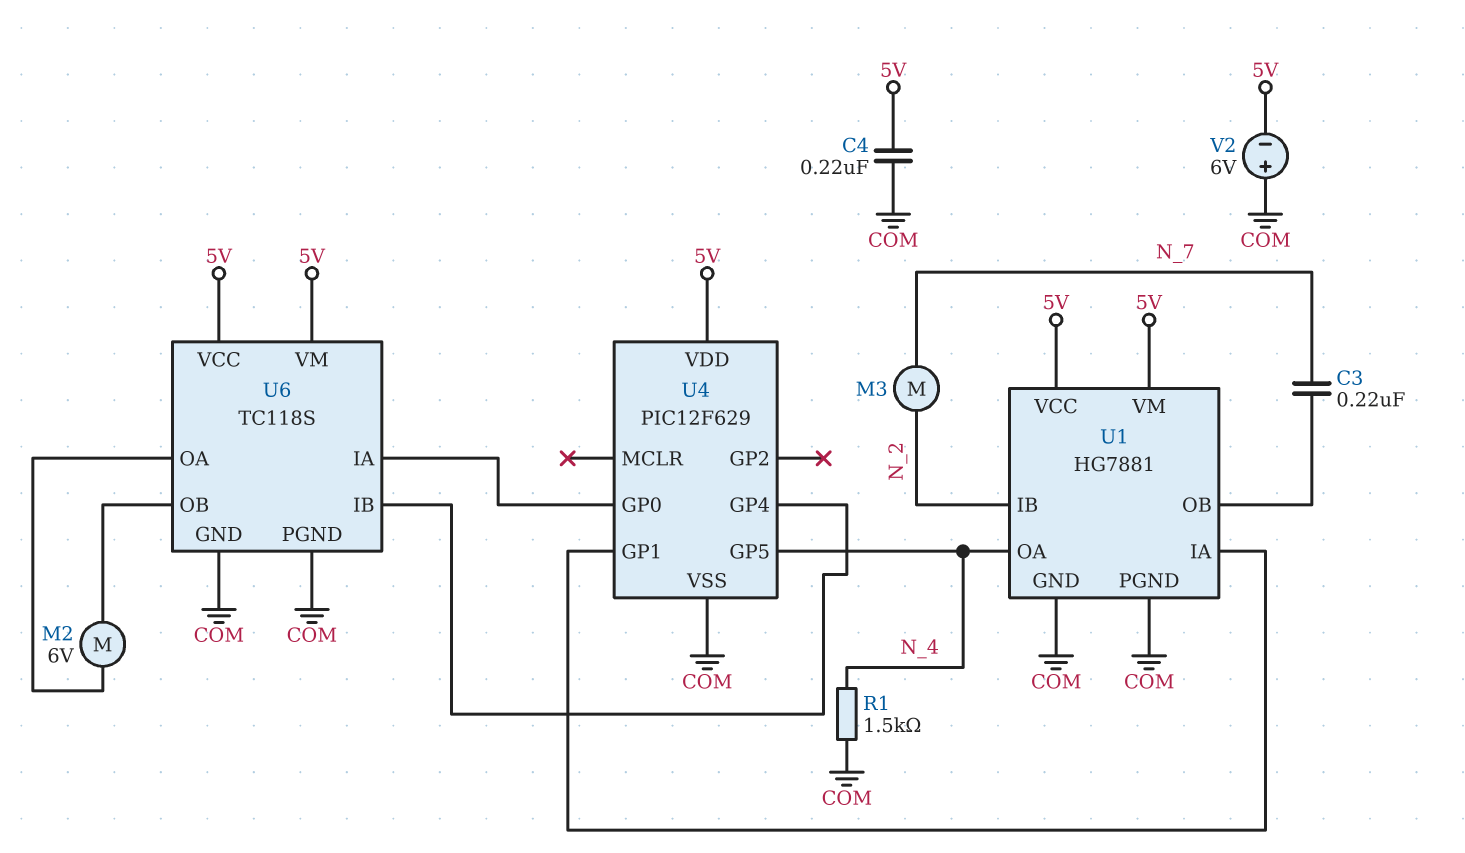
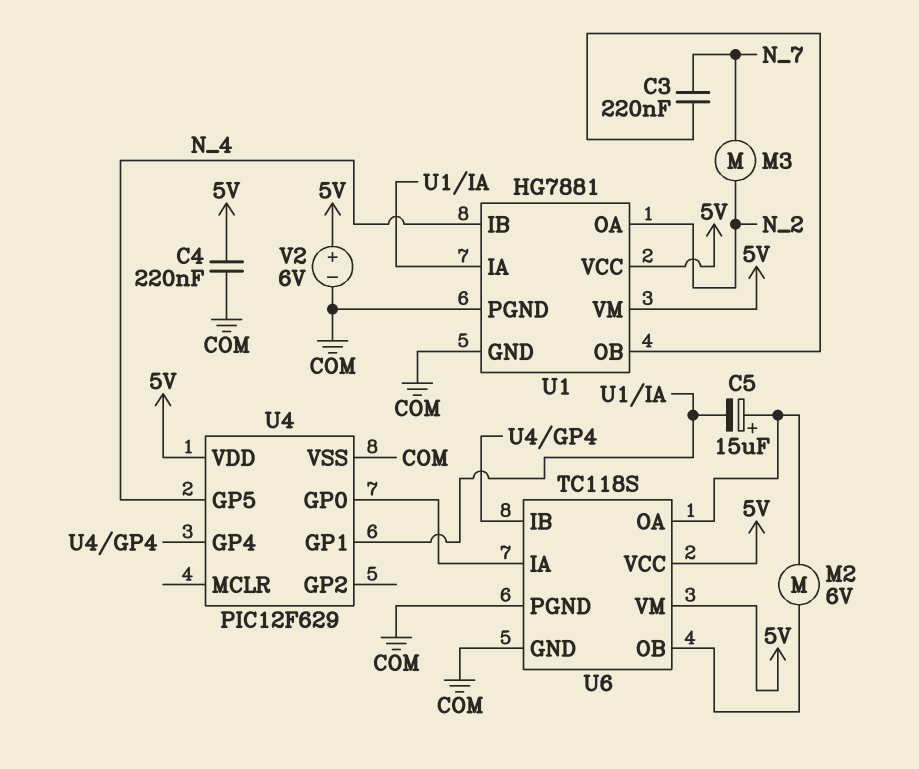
C5: none -> 15uF (plus U6/OA, minus U1/IA)
R1: 1.5k (COM, N_4) -> none
U1 pin IB: N_2 -> N_4
U1 pin OA: N_4 -> N_2
V2: 6V (plus COM, minus 5V) -> 6V (plus 5V, minus COM)

